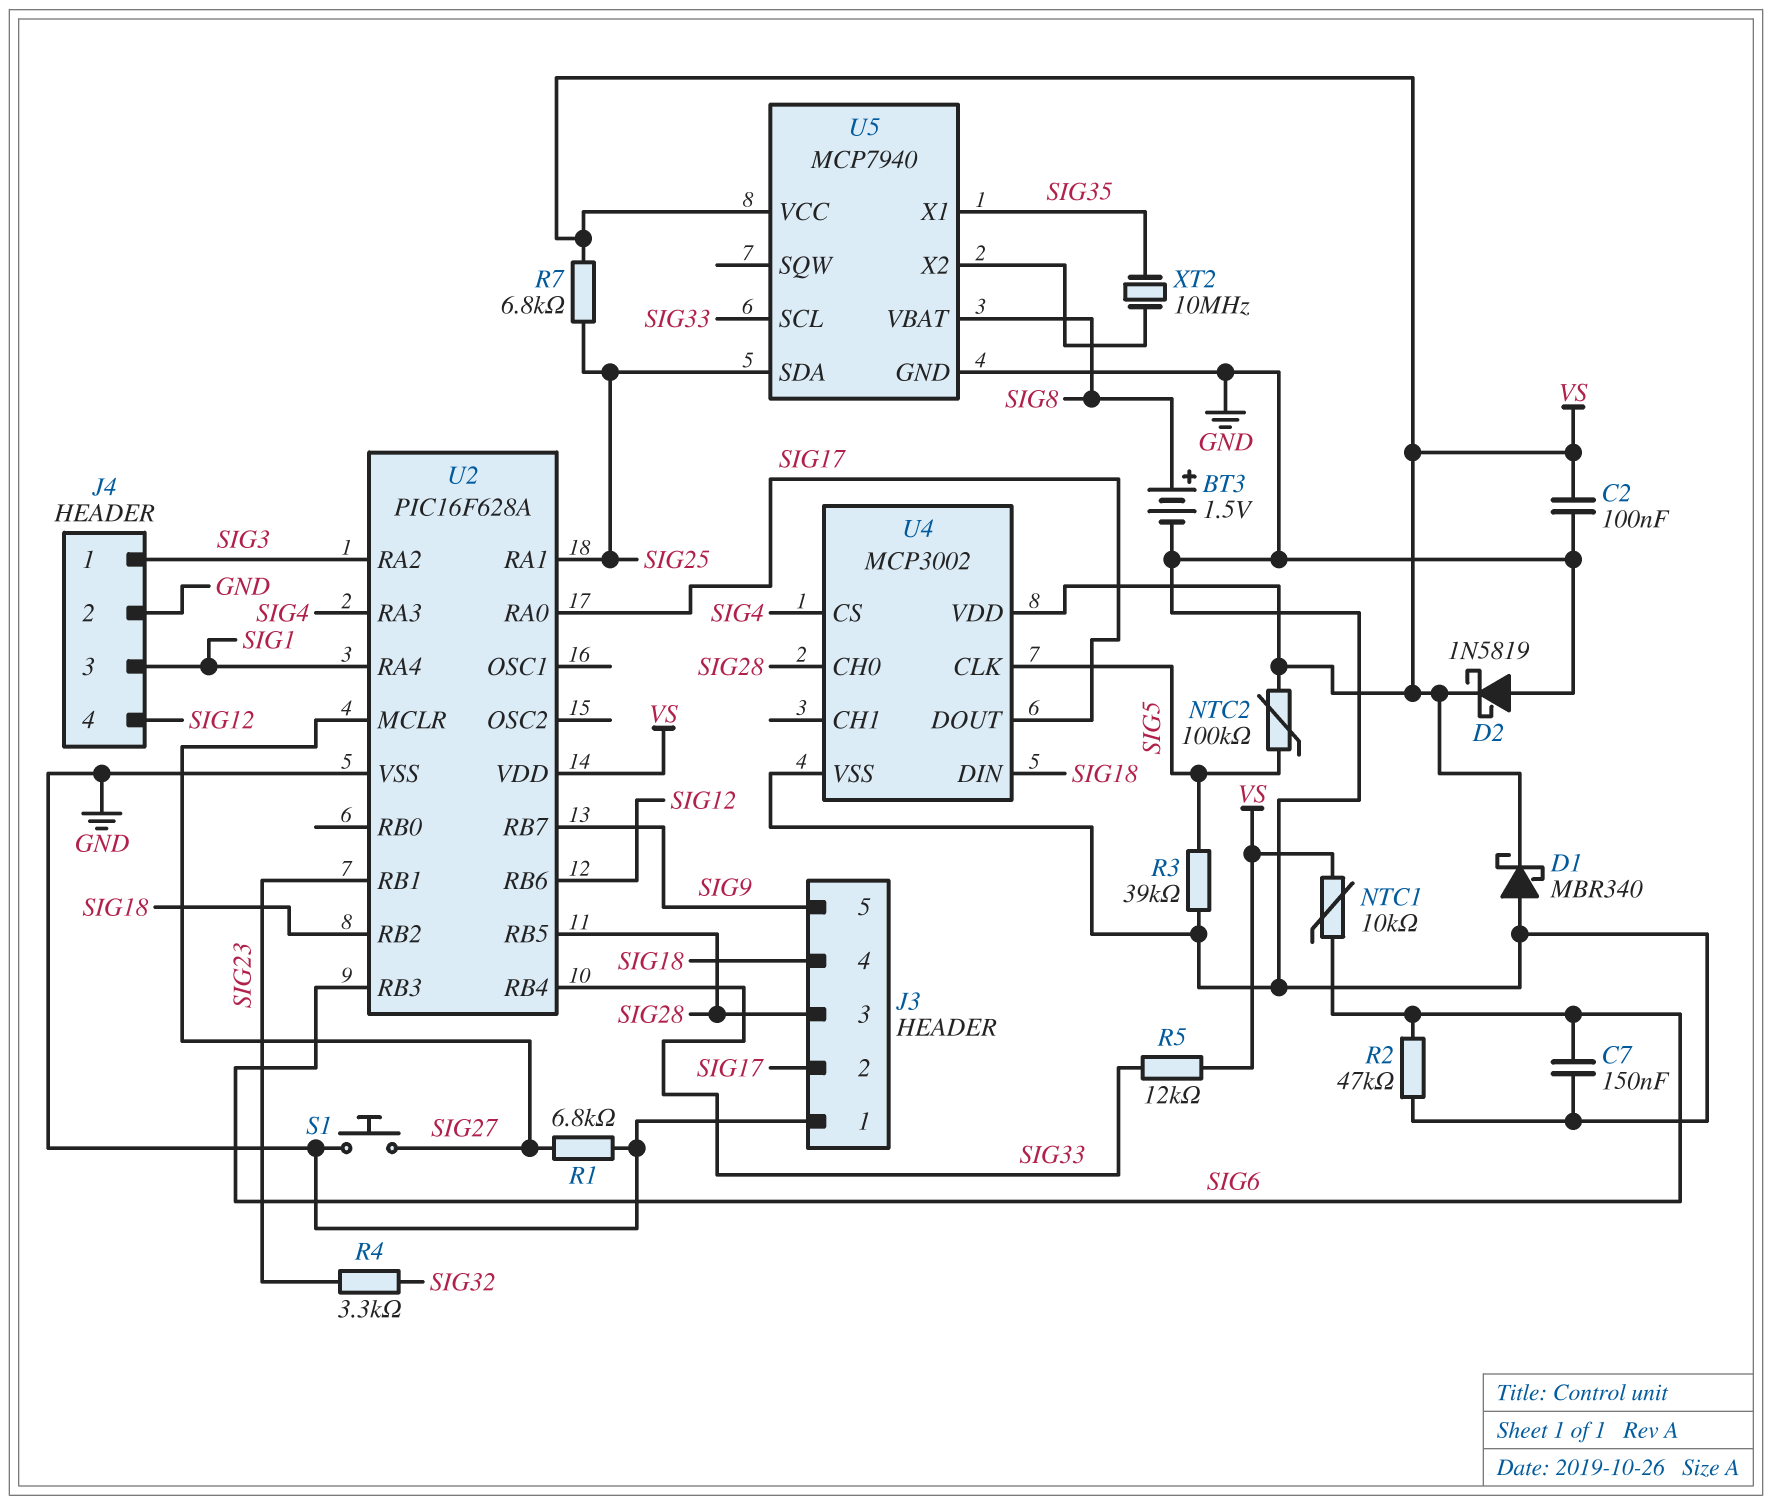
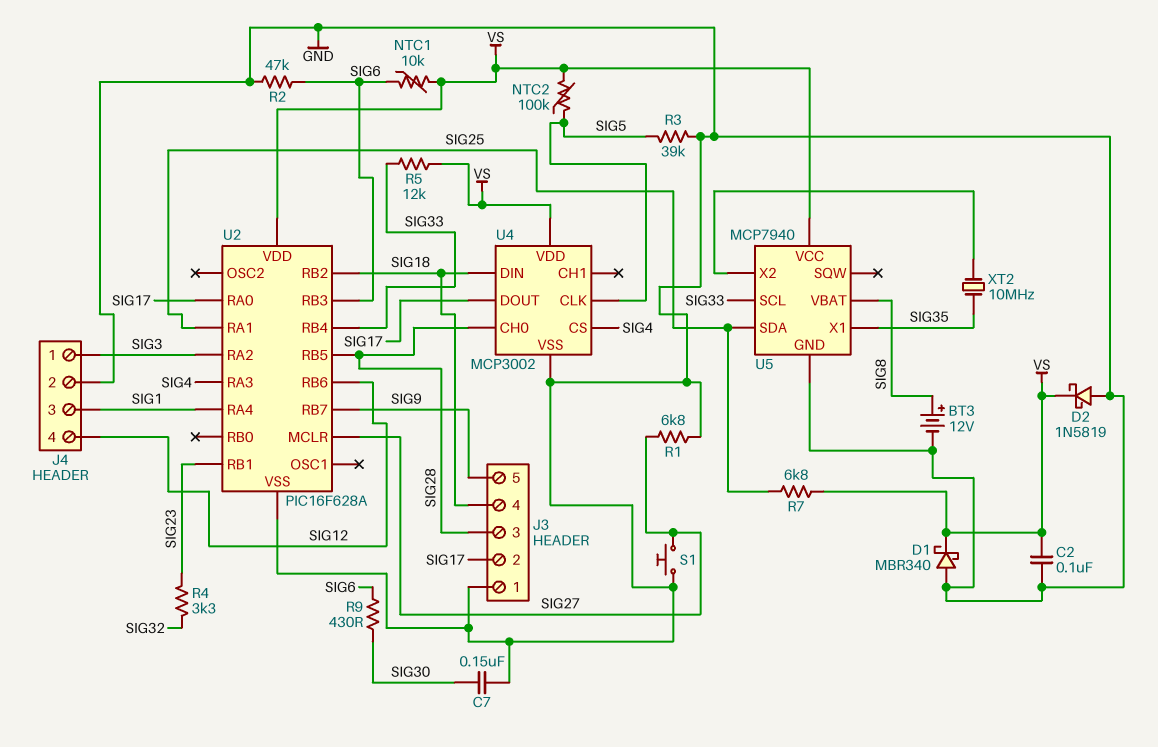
BT3: 1.5V (plus SIG8, minus GND) -> 12V (plus SIG8, minus GND)
C7: 150nF (GND, SIG6) -> 150nF (GND, SIG30)
R9: none -> 430 (SIG6, SIG30)

